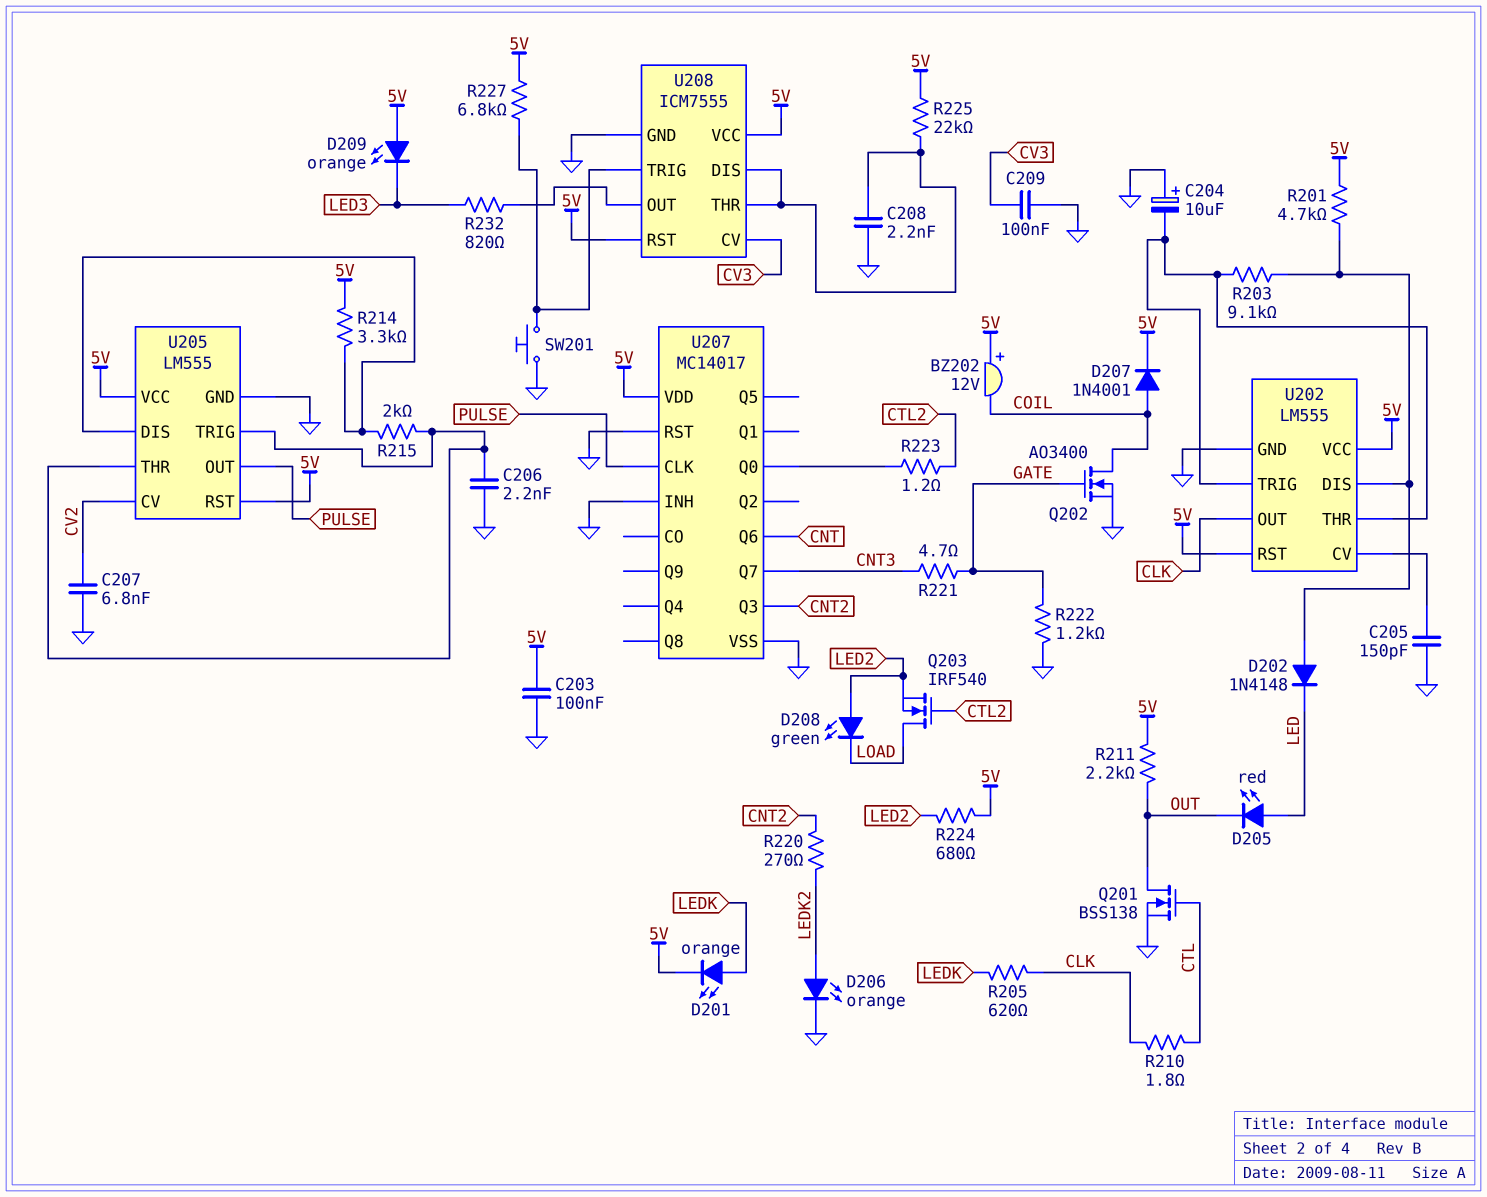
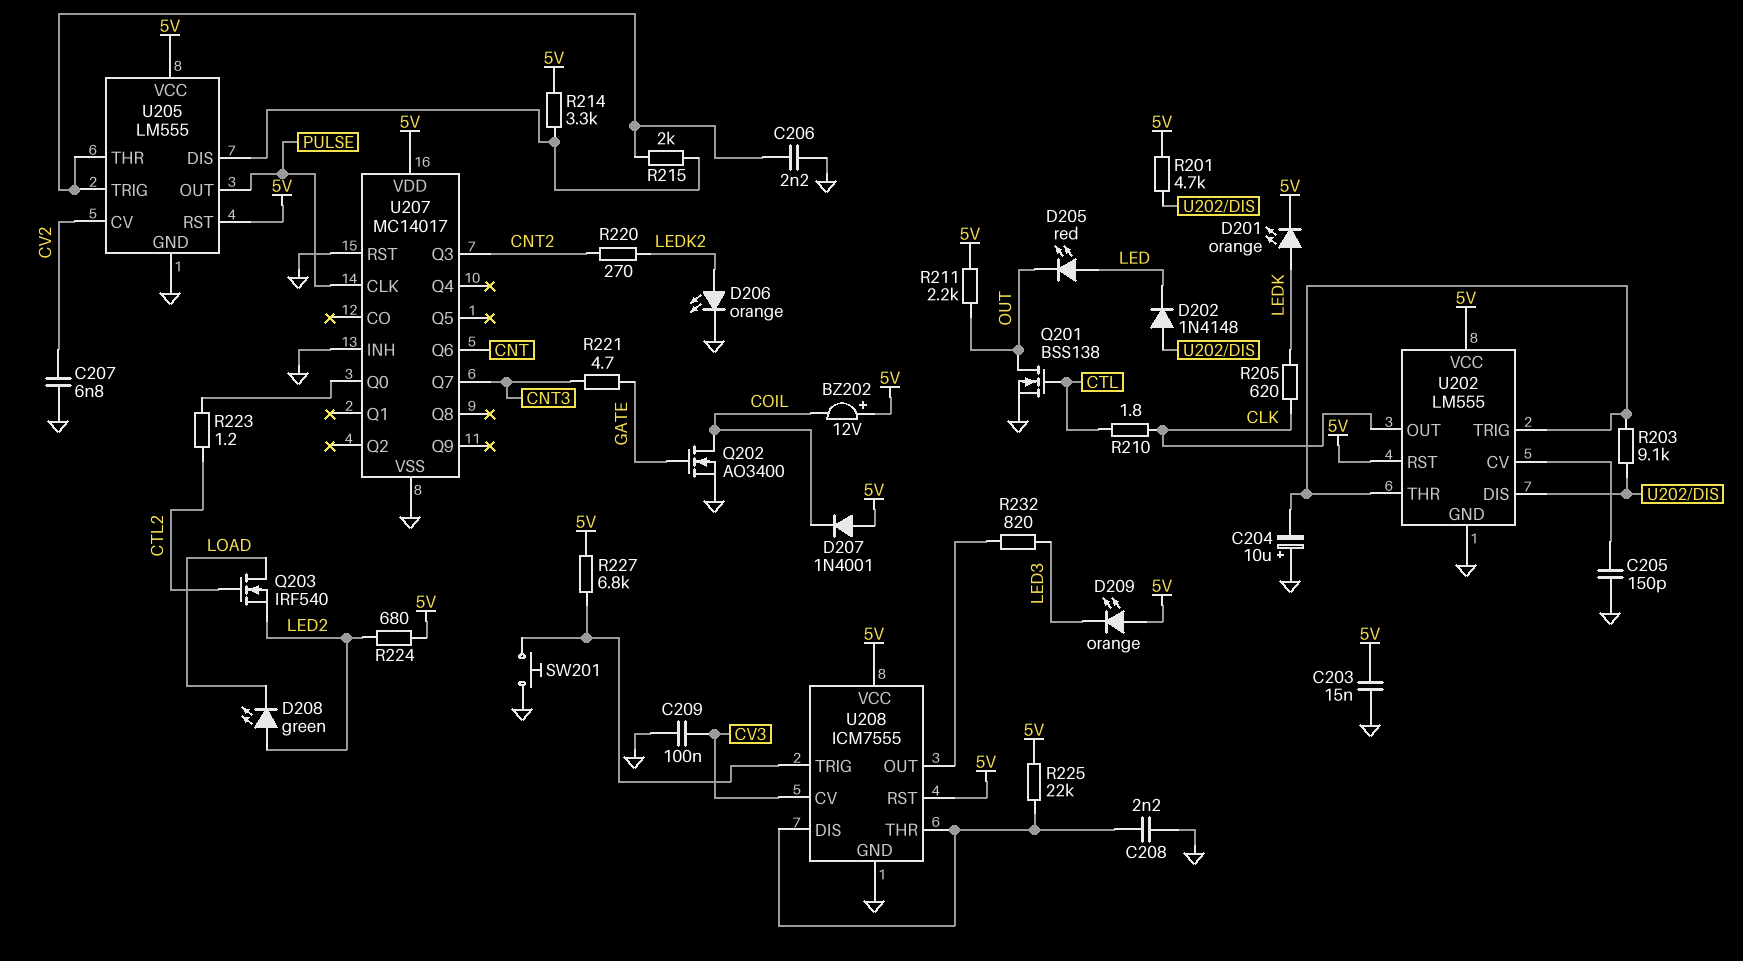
C203: 100nF (5V, GND) -> 15nF (5V, GND)
D207: diode 1N4001 (A COIL, K 5V) -> diode 1N4001 (A 5V, K COIL)
R222: 1.2k (GATE, GND) -> none

